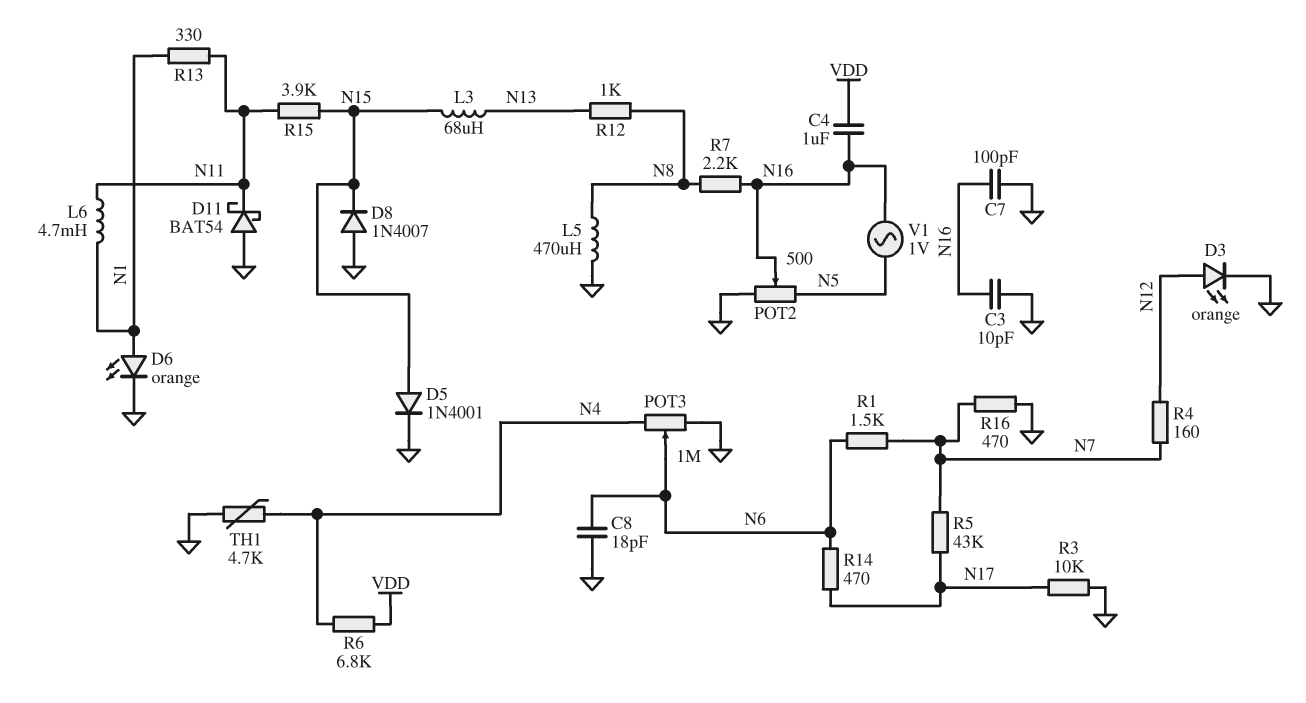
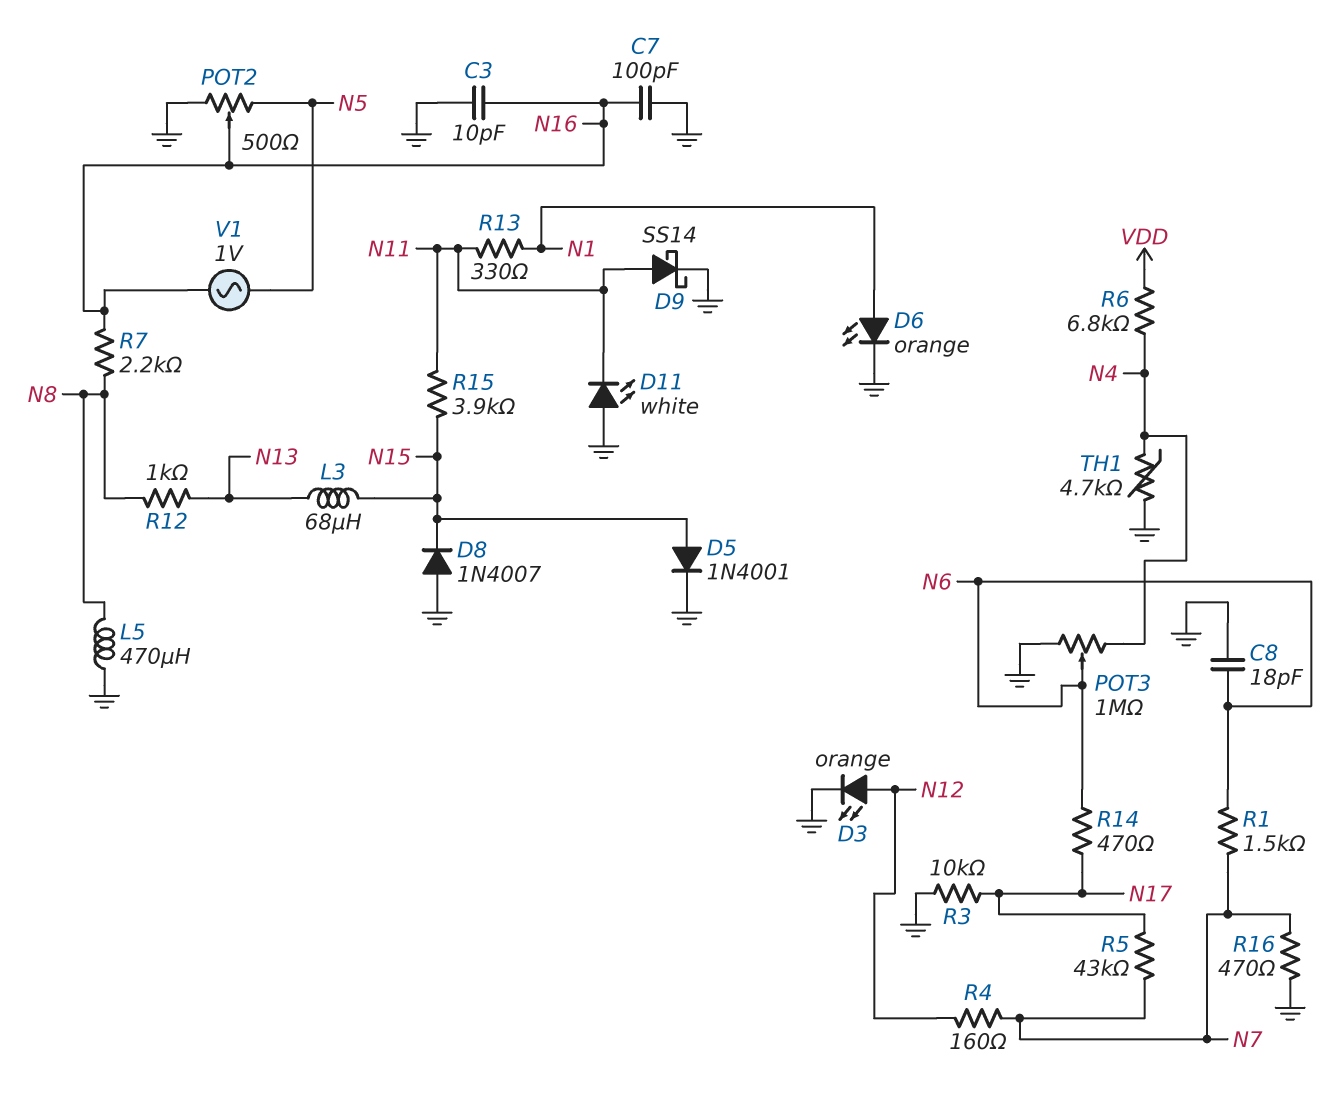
C4: 1uF (N16, VDD) -> none
D9: none -> schottky SS14 (A N11, K GND)
D11: schottky BAT54 (A GND, K N11) -> LED white (A GND, K N11)
L6: 4.7mH (N1, N11) -> none

